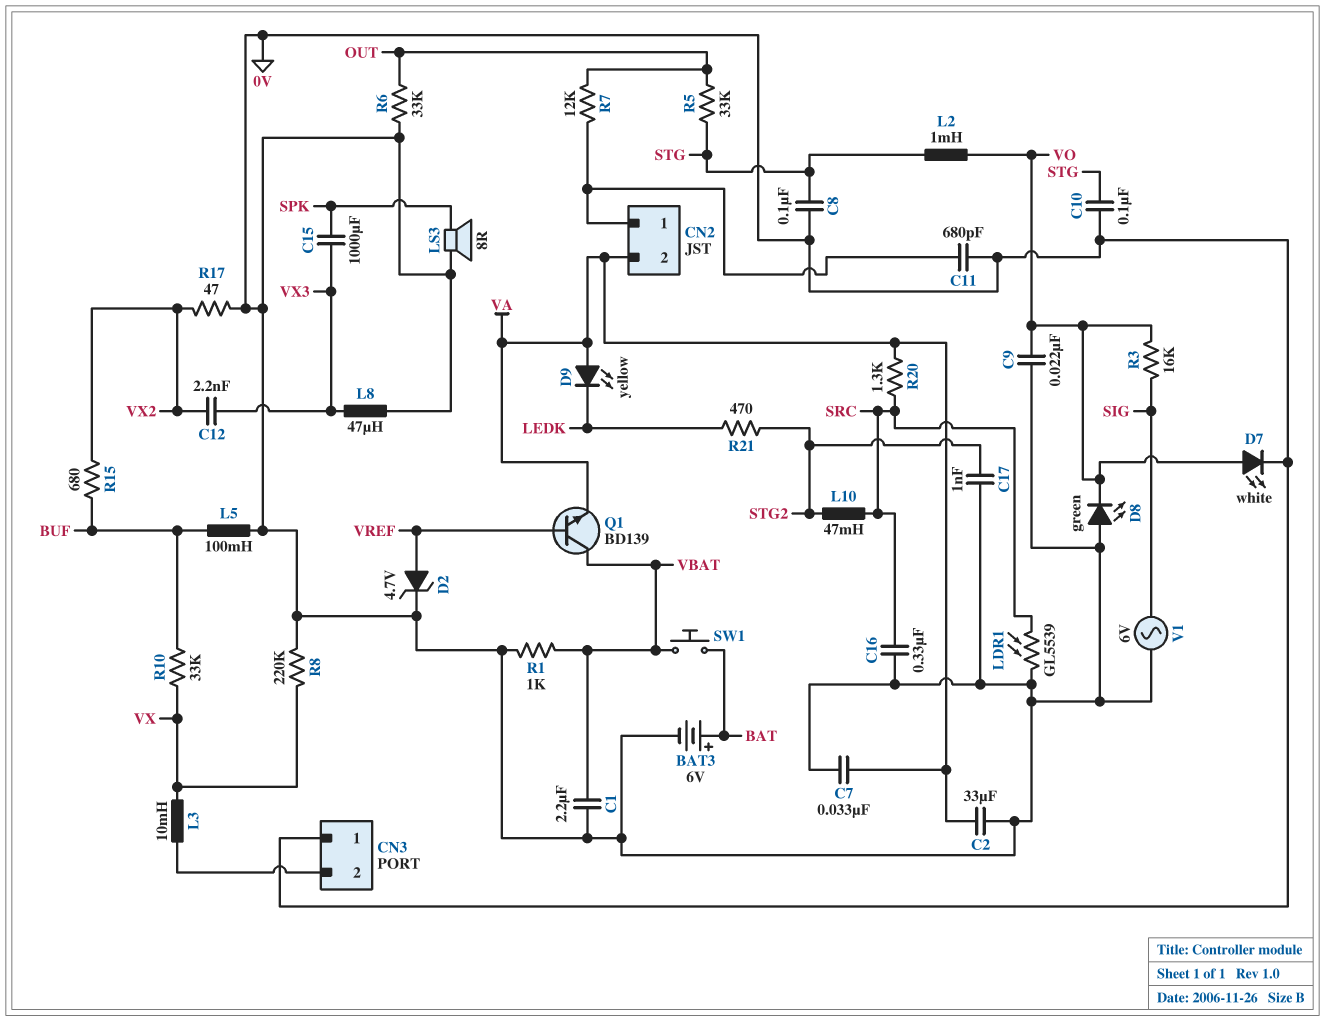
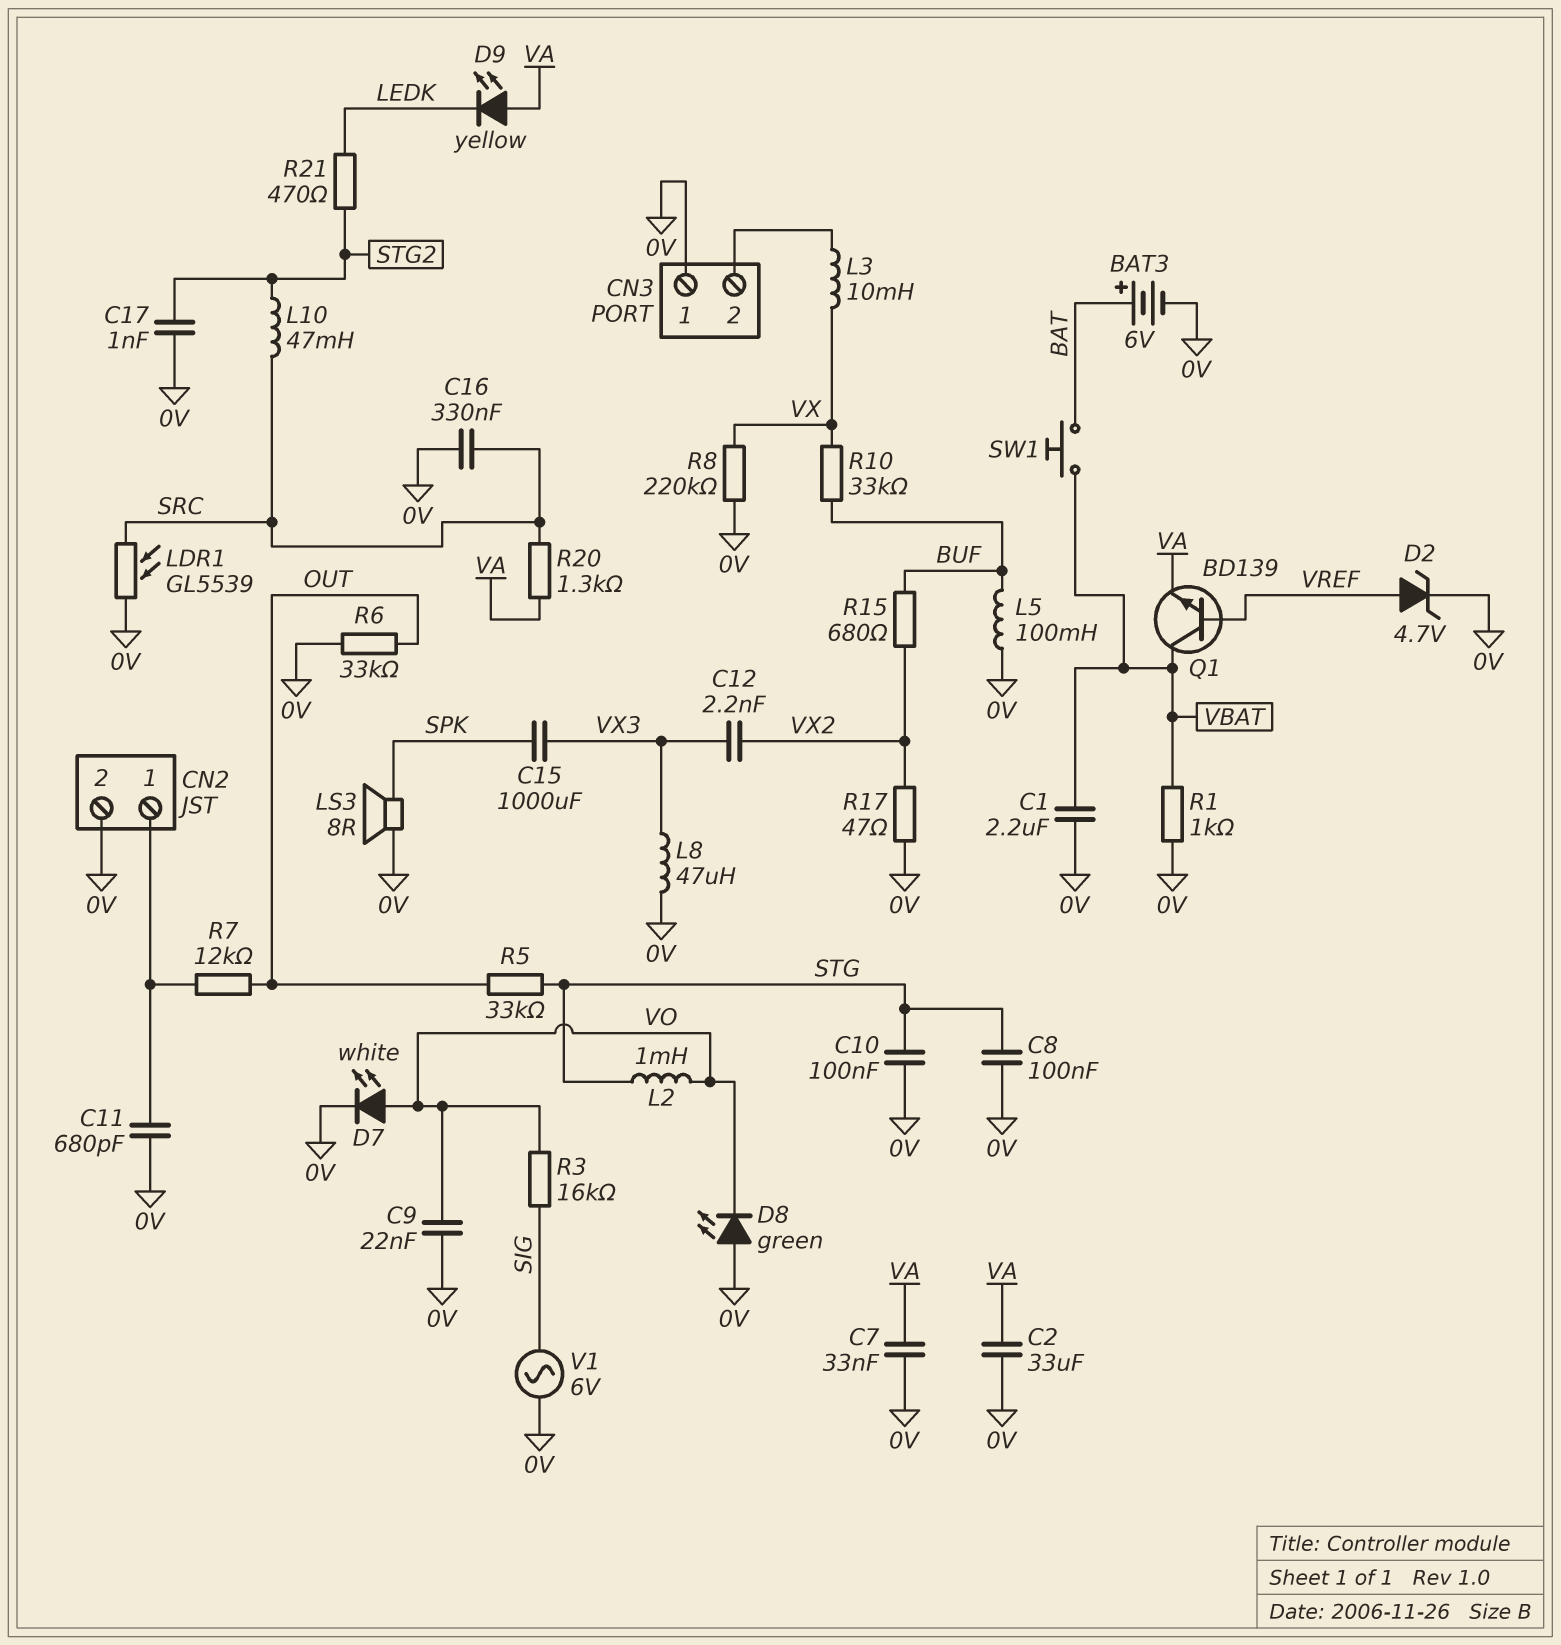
CN2 pin 2: VA -> 0V

